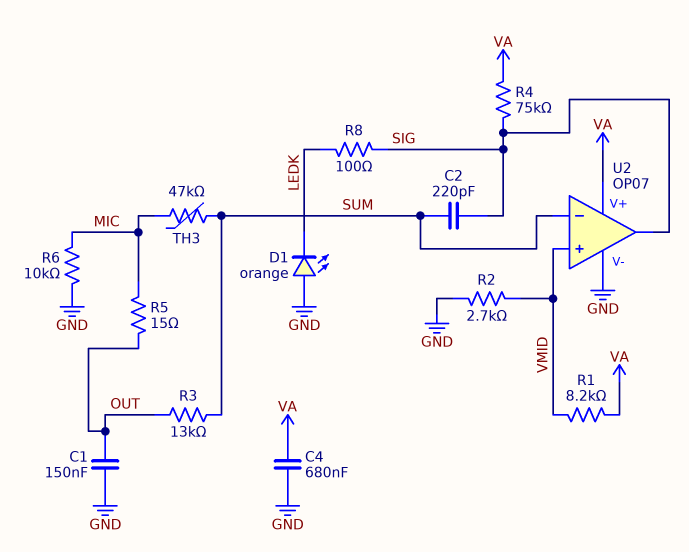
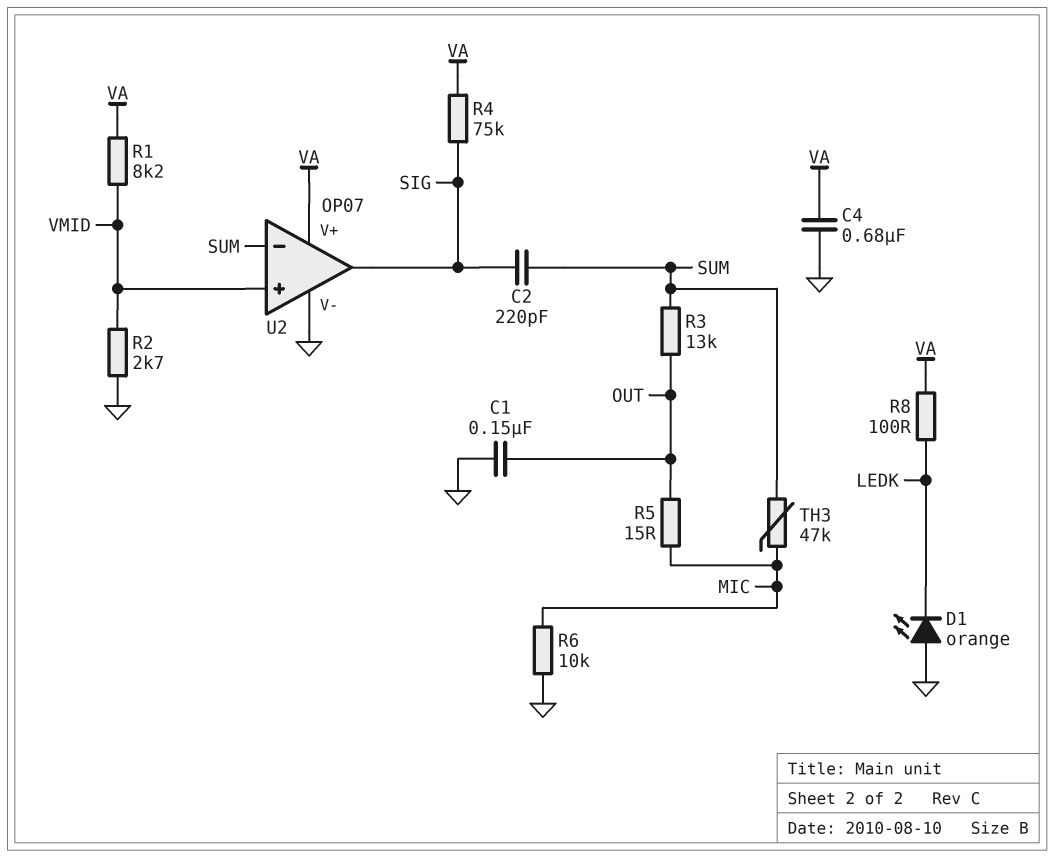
R8: 100 (LEDK, SIG) -> 100 (LEDK, VA)

